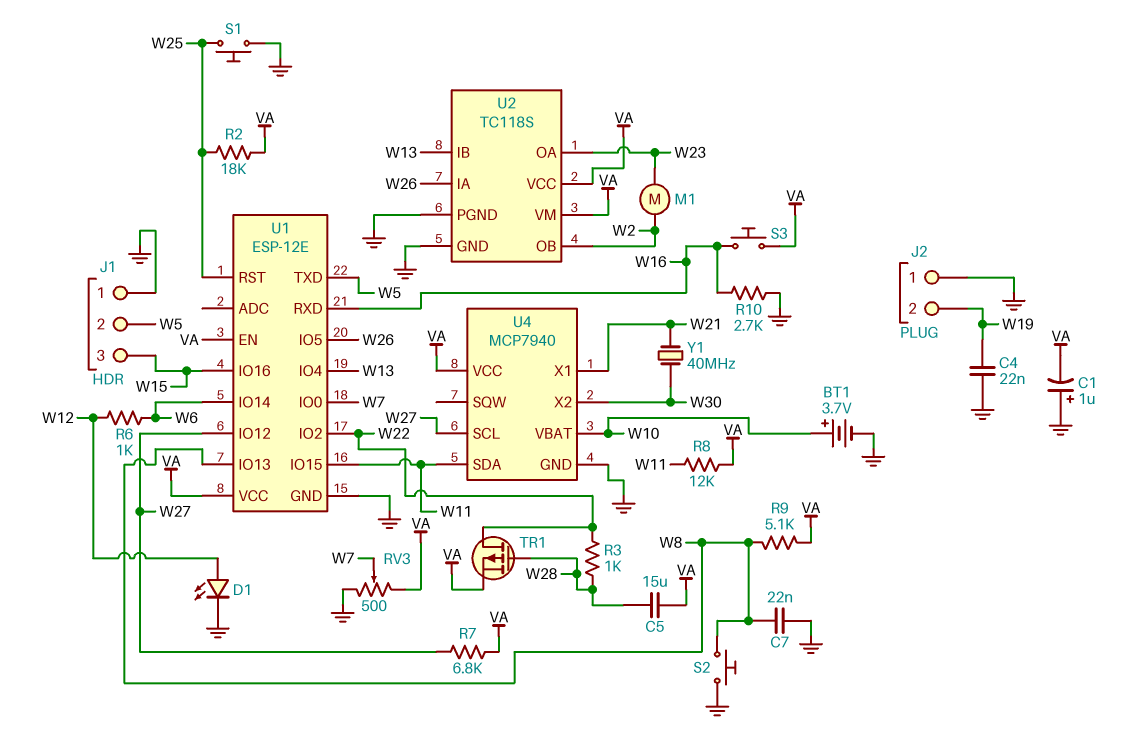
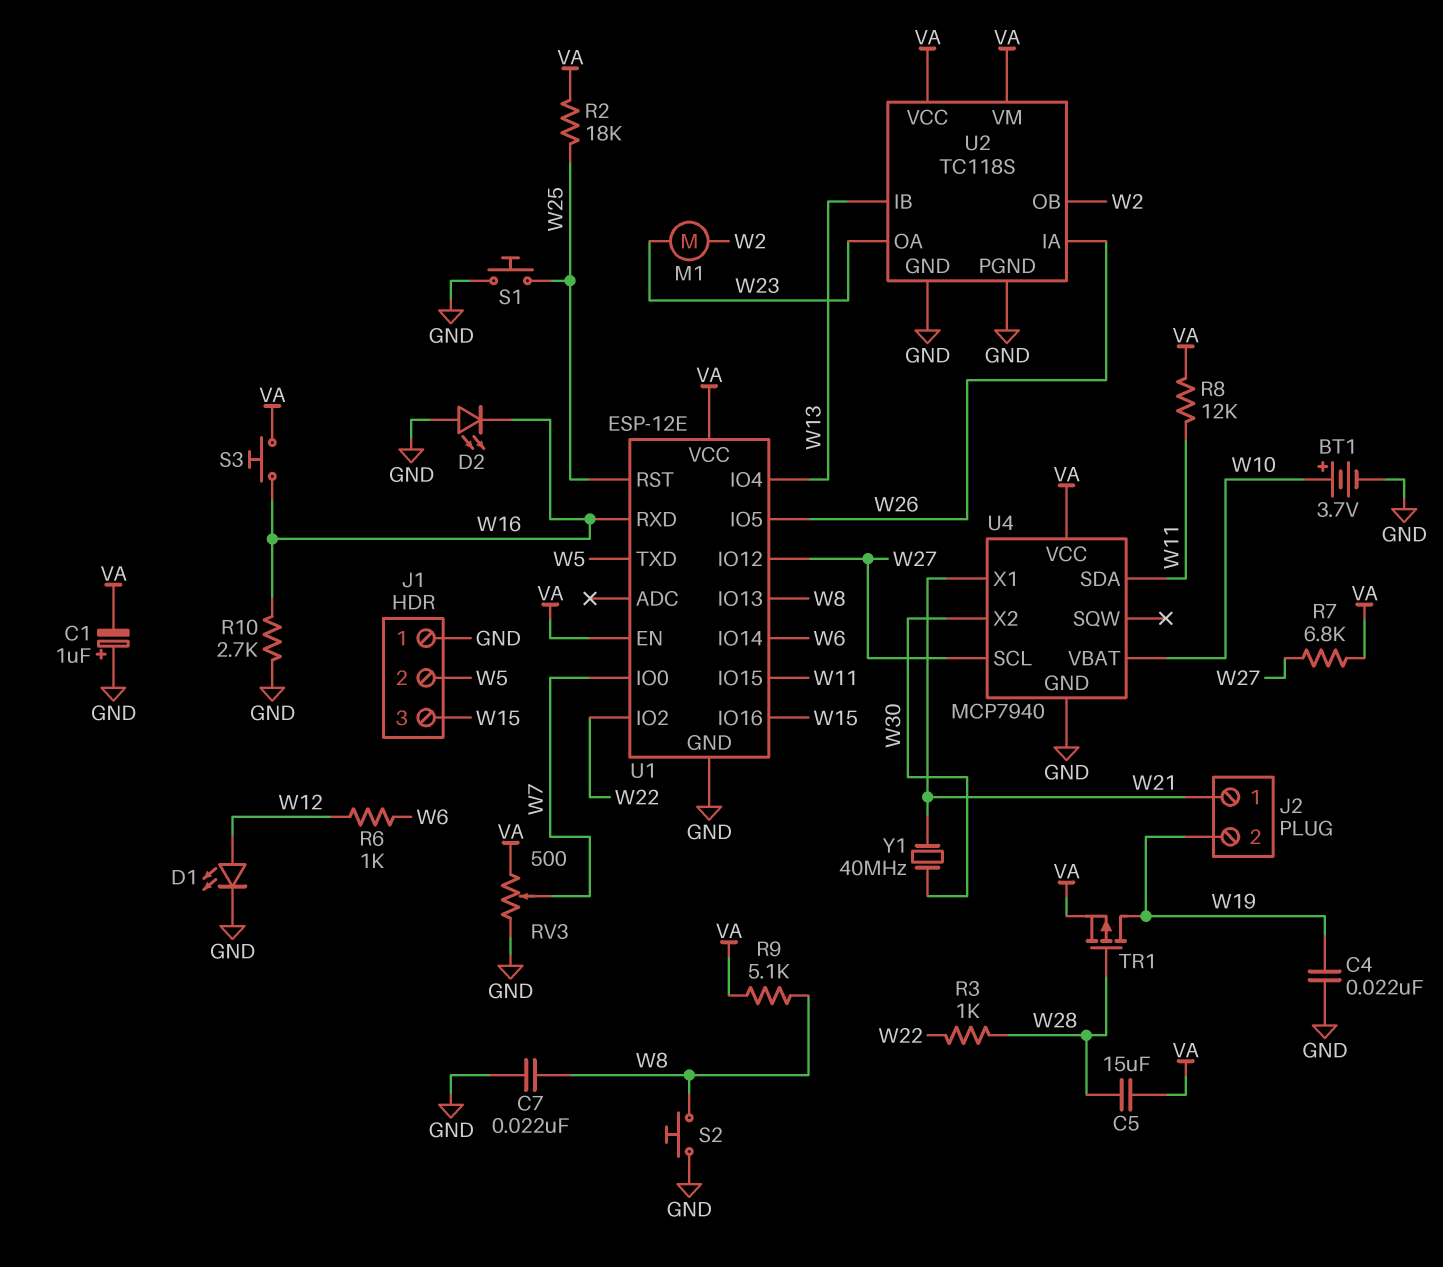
D2: none -> LED (A GND, K W16)
J2 pin 1: GND -> W21
TR1: PMOS (G W28, D W22, S VA) -> PMOS (G W28, D W19, S VA)

